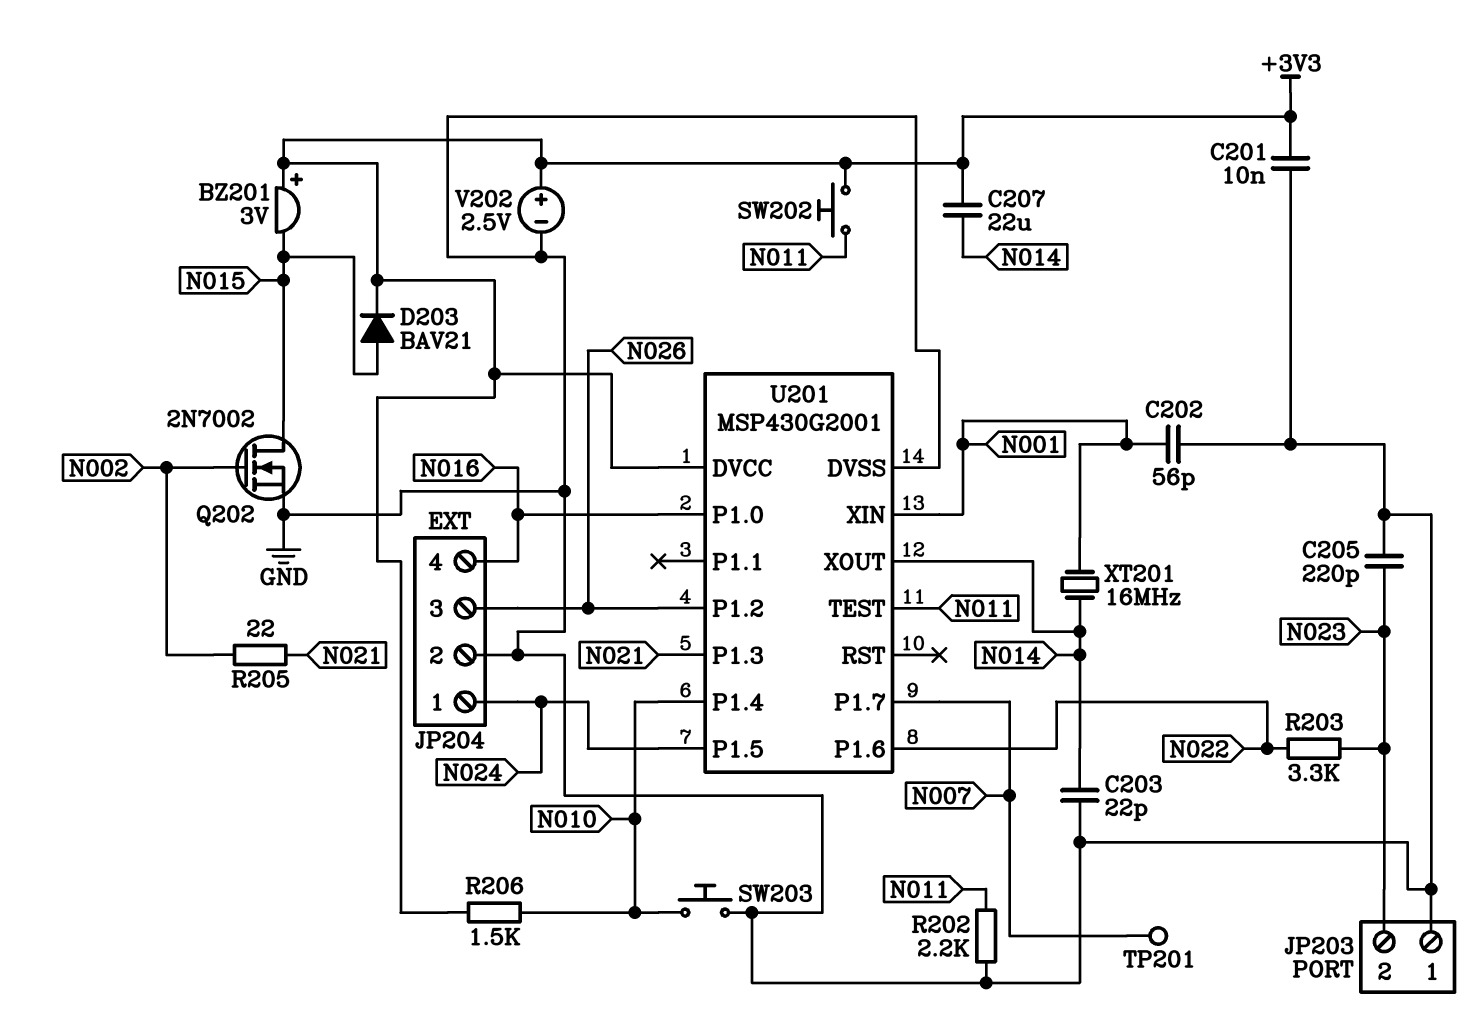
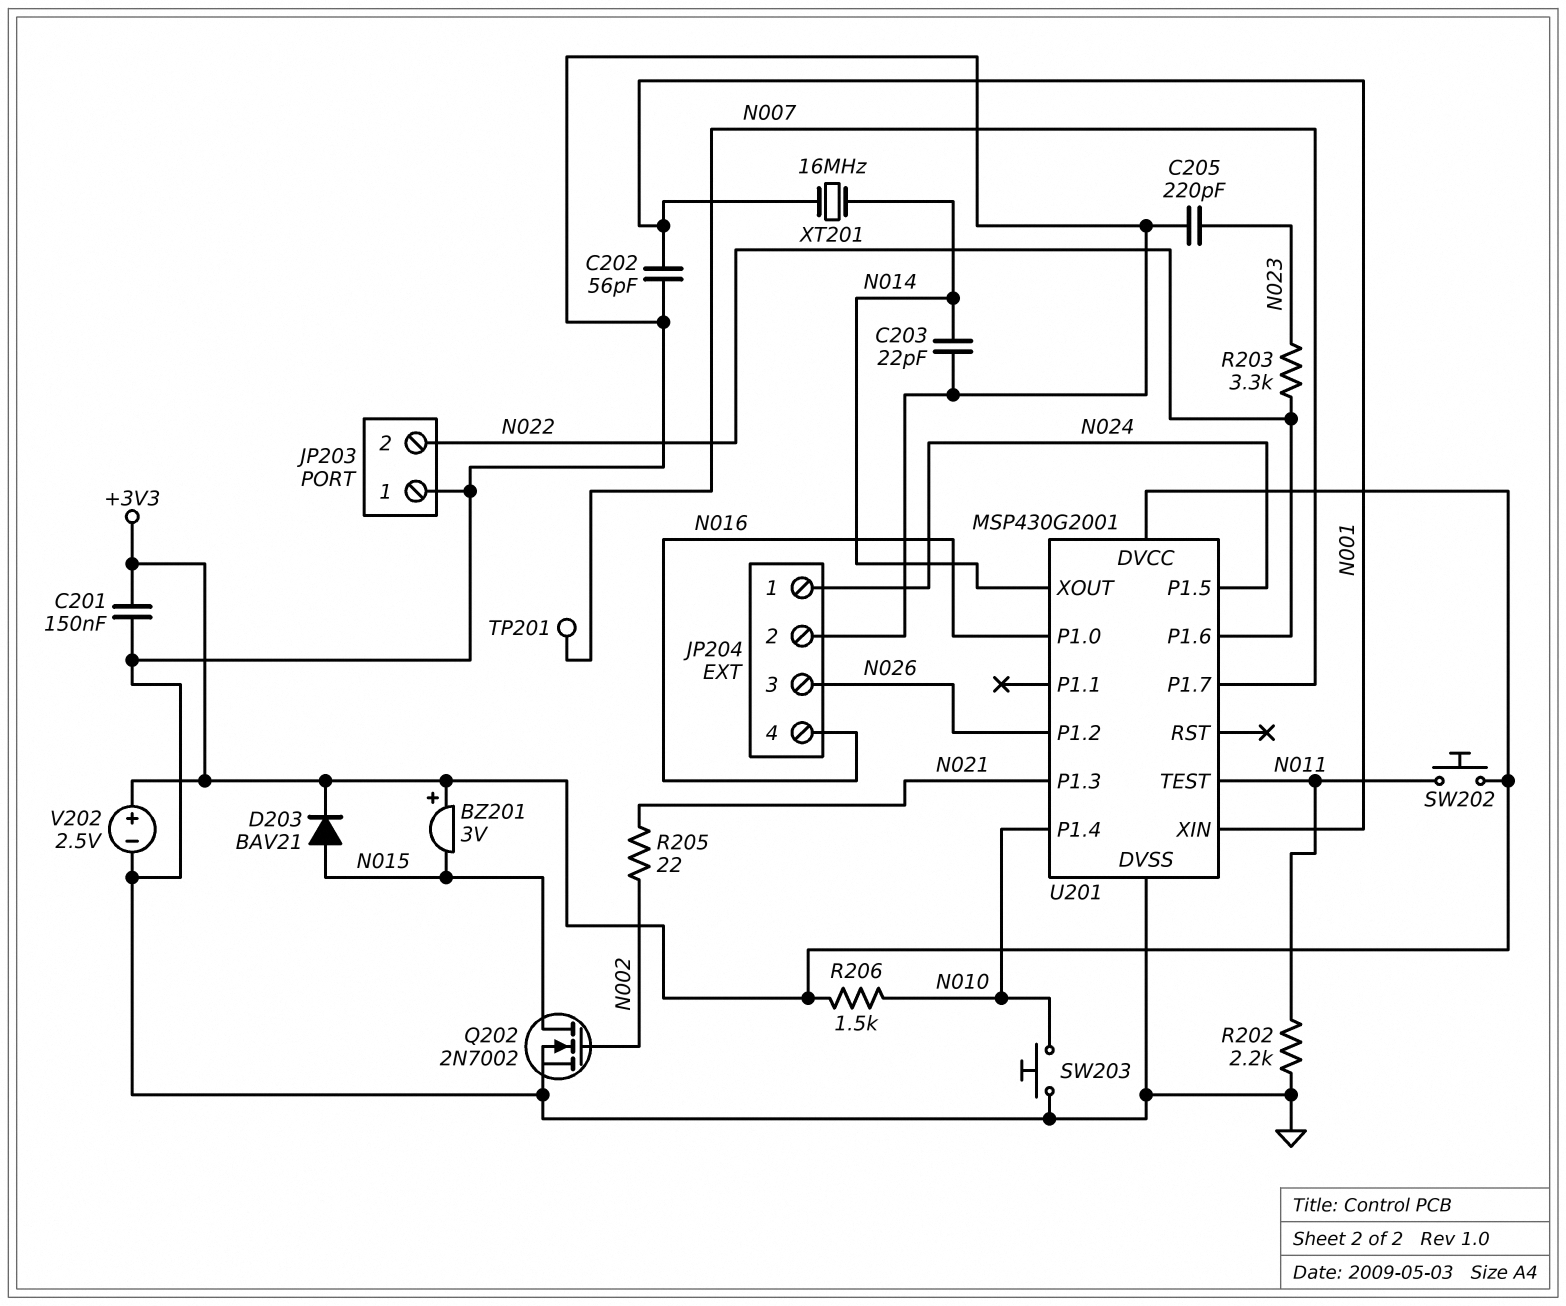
C201: 10nF (+3V3, GND) -> 150nF (+3V3, GND)
C207: 22uF (+3V3, N014) -> none
JP203 pin 2: N023 -> N022

